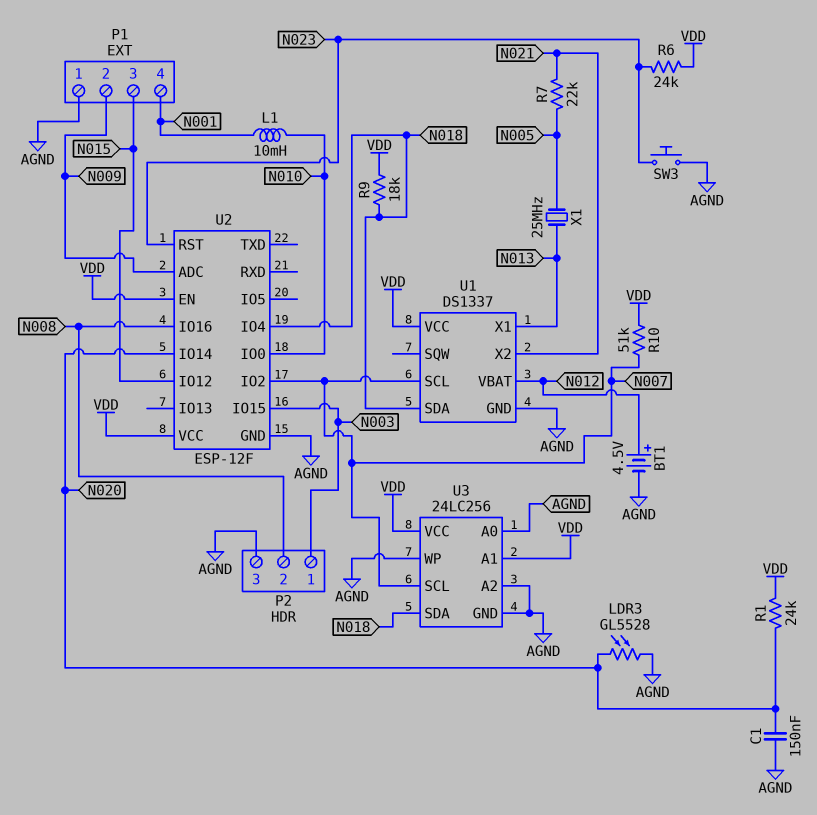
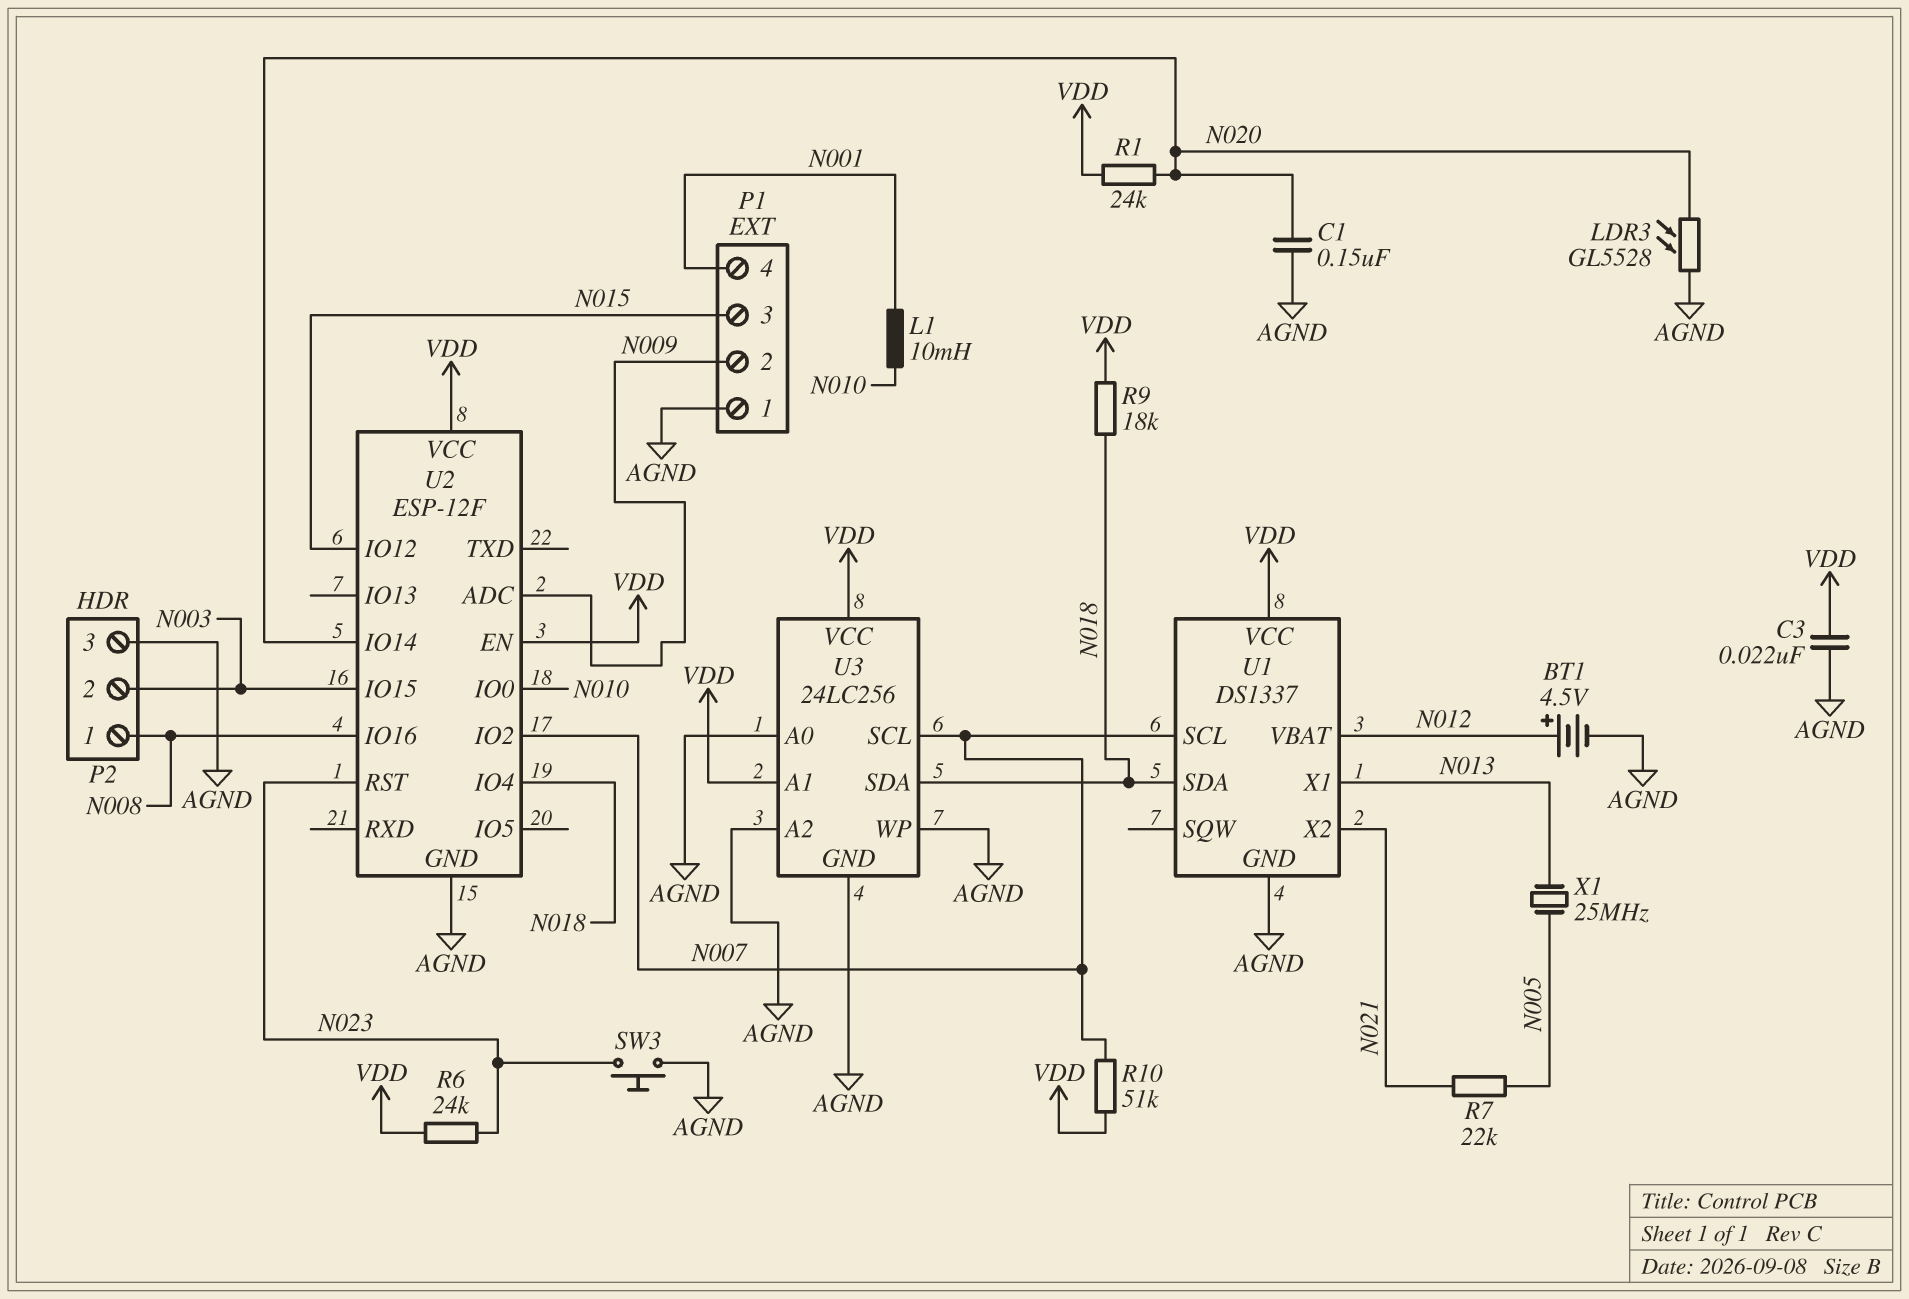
C3: none -> 22nF (AGND, VDD)
P2 pin 1: N003 -> N008
P2 pin 2: N008 -> N003

